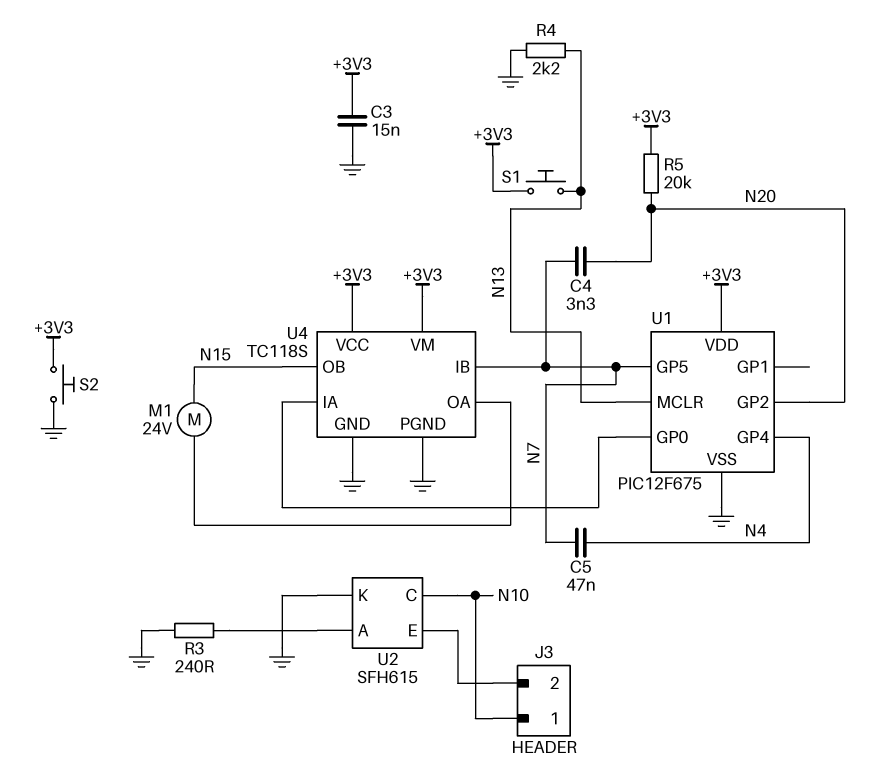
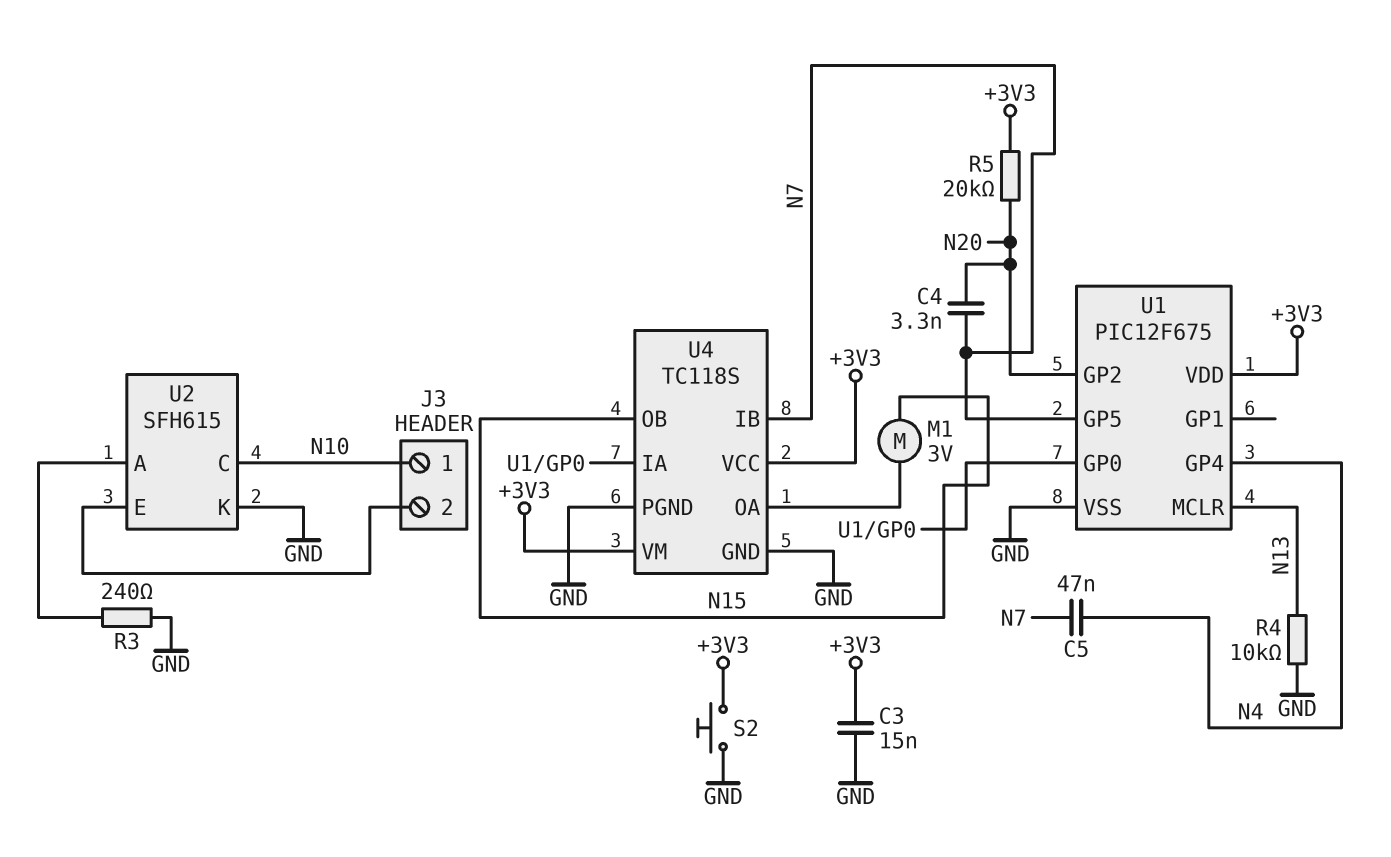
M1: motor 24V (N15, U4/OA) -> motor 3V (N15, U4/OA)
R4: 2.2k (GND, N13) -> 10k (GND, N13)
S1: button (+3V3, N13) -> none

